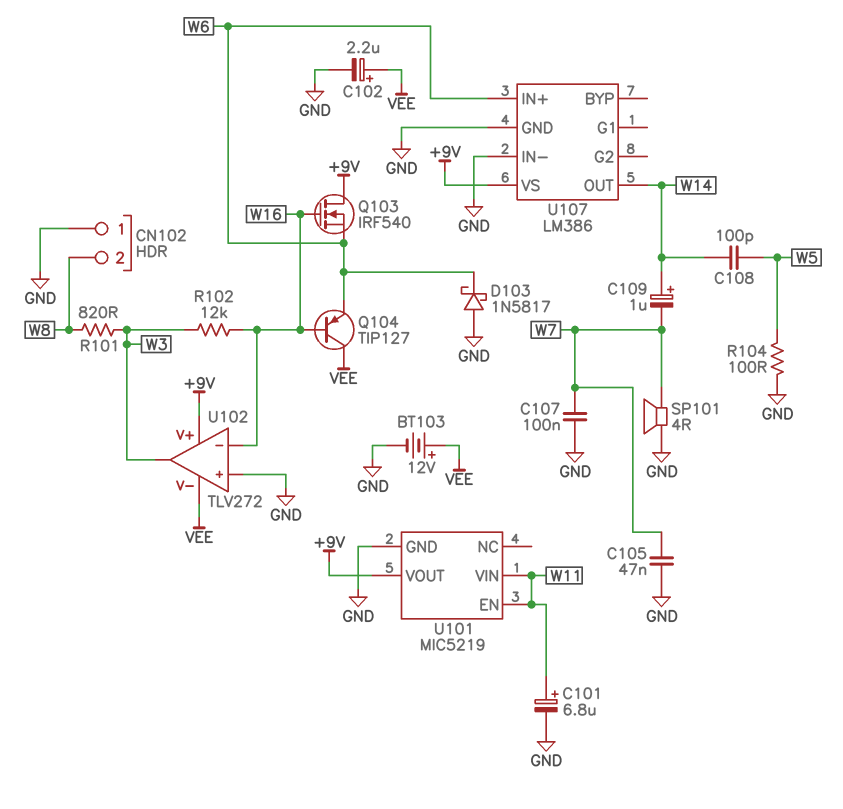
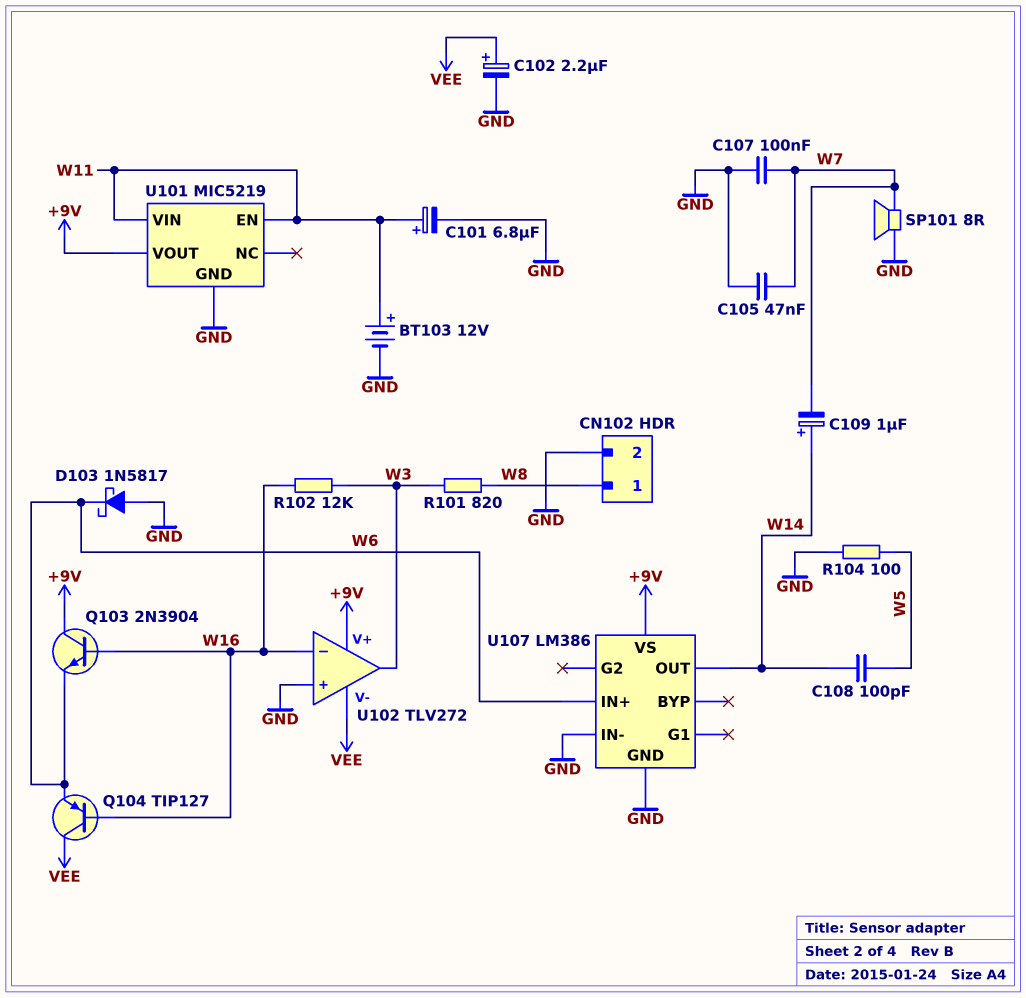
BT103: 12V (plus VEE, minus GND) -> 12V (plus W11, minus GND)
CN102 pin 1: GND -> W8
CN102 pin 2: W8 -> GND
Q103: NMOS IRF540 (G W16, D +9V, S W6) -> NPN 2N3904 (B W16, C +9V, E W6)
SP101: speaker 4R (GND, W7) -> speaker 8R (GND, W7)

